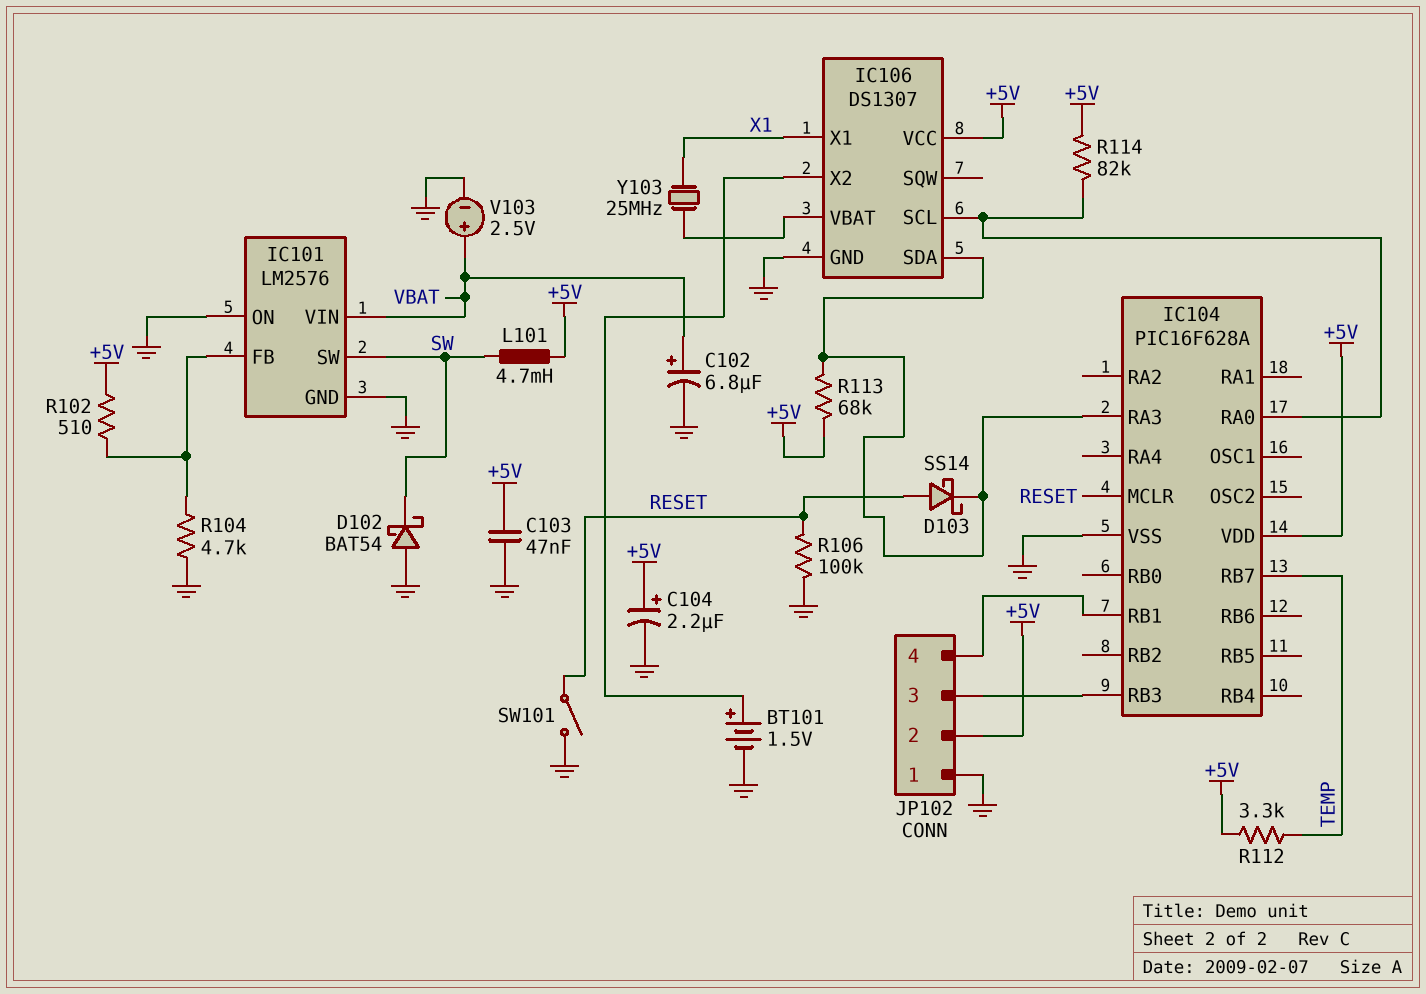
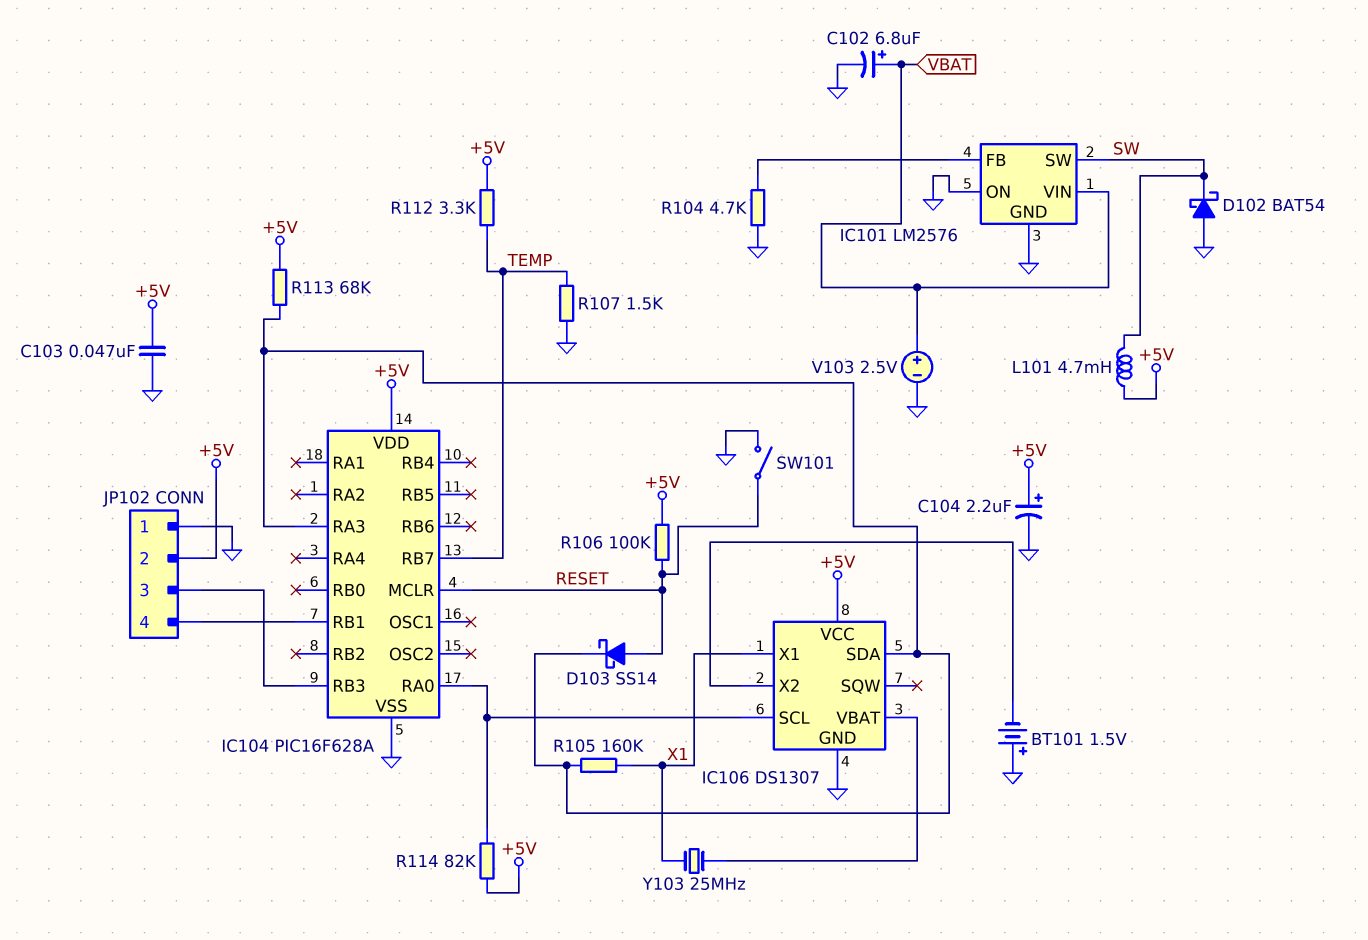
BT101: 1.5V (plus IC106/X2, minus GND) -> 1.5V (plus GND, minus IC106/X2)
R102: 510 (+5V, IC101/FB) -> none
R105: none -> 160k (IC104/RA3, X1)
R106: 100k (GND, RESET) -> 100k (+5V, RESET)
R107: none -> 1.5k (GND, TEMP)

